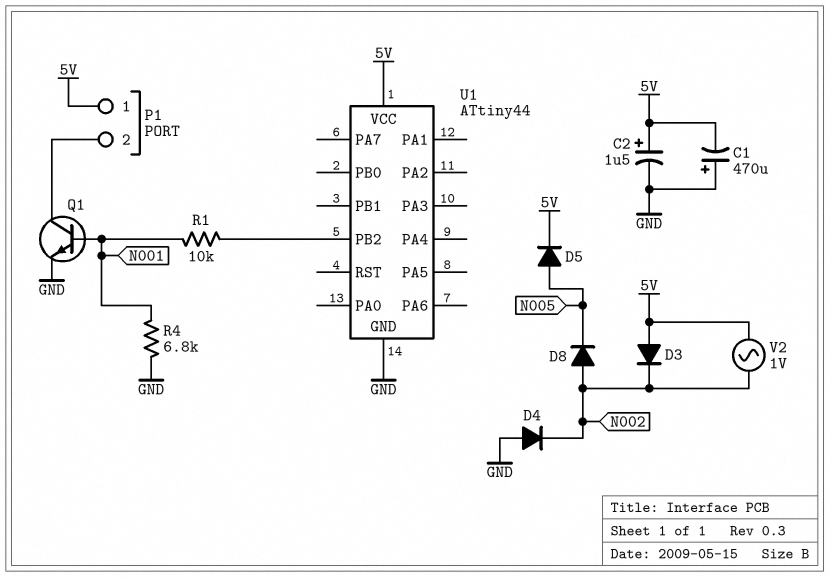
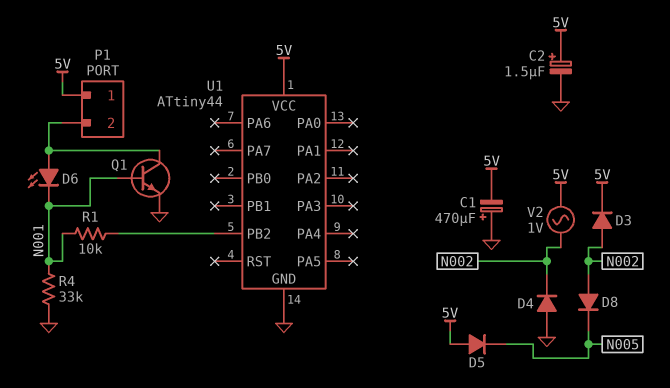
D3: diode (A 5V, K N002) -> diode (A N002, K 5V)
D5: diode (A N005, K 5V) -> diode (A 5V, K N005)
D6: none -> LED (A P1/2, K N001)
R4: 6.8k (GND, N001) -> 33k (GND, N001)

